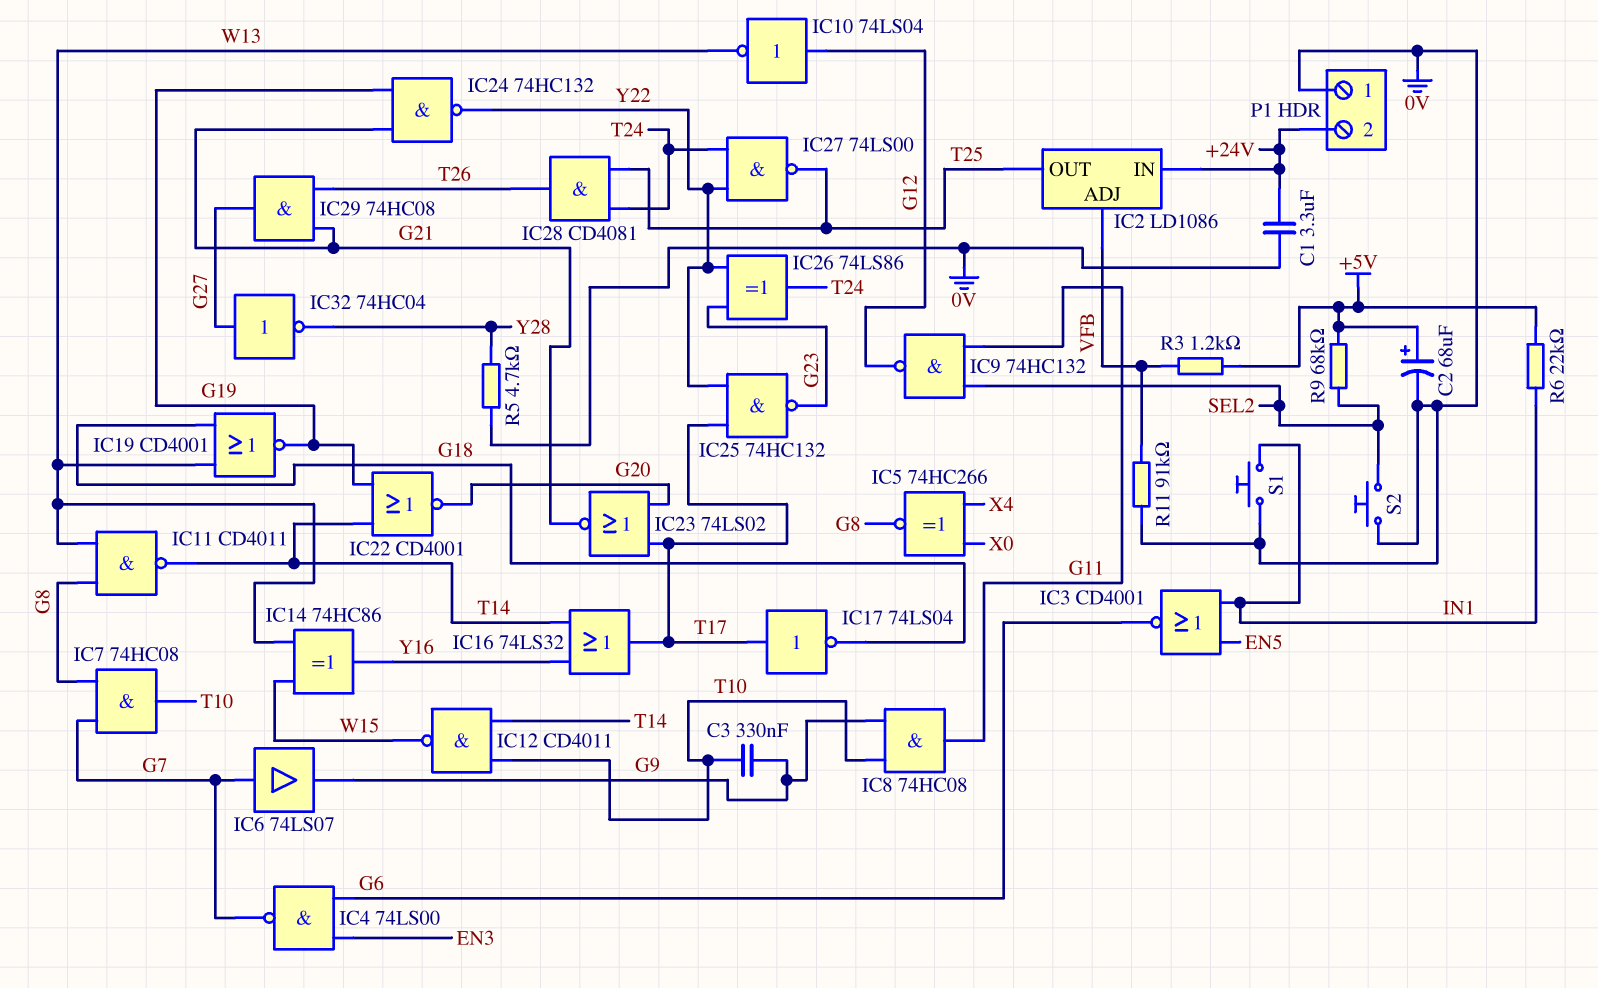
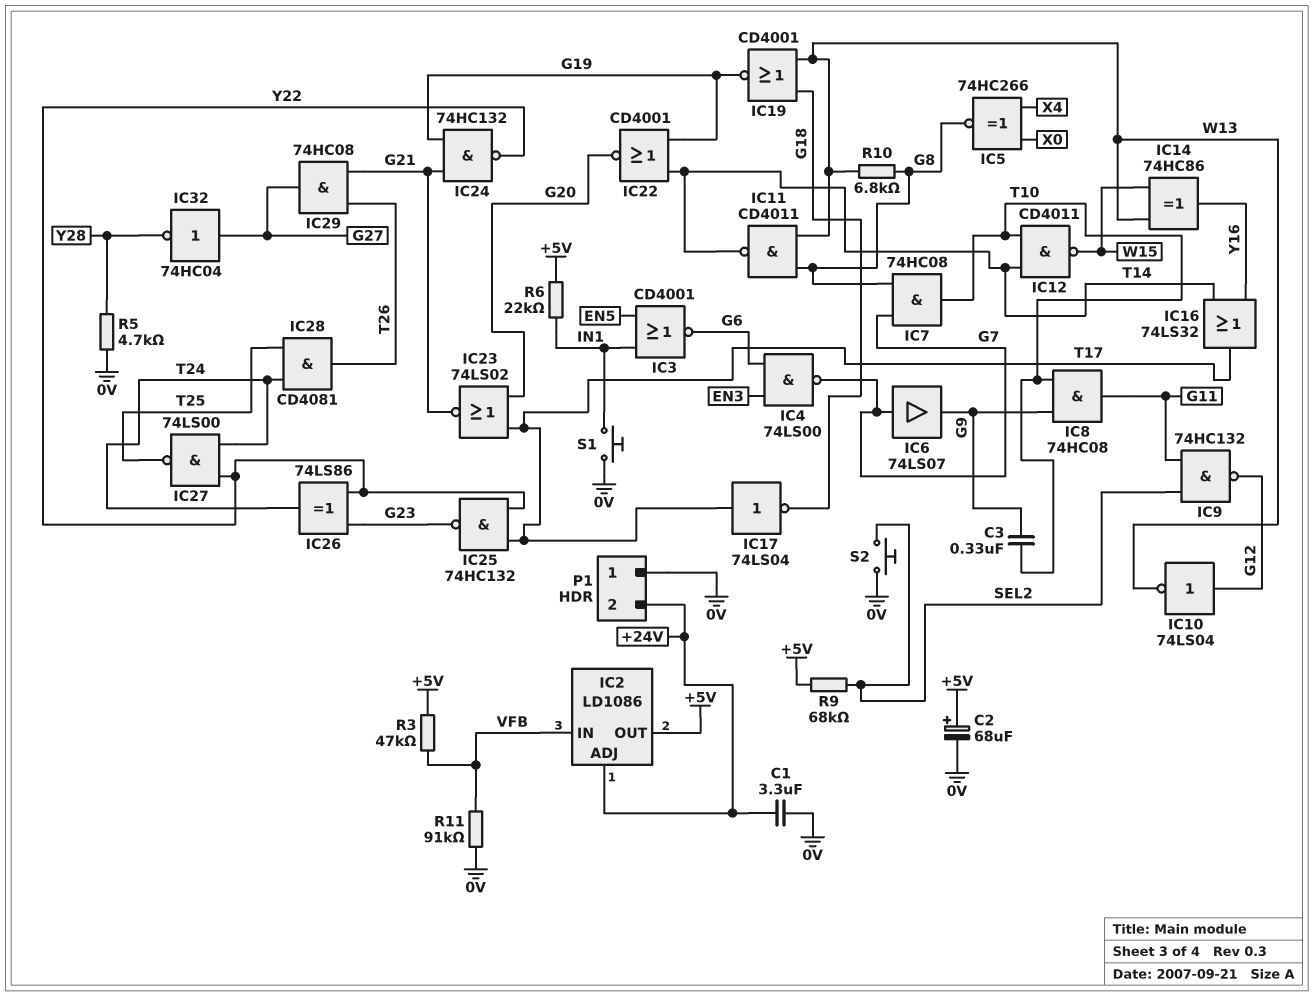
IC2 pin ADJ: VFB -> +24V
IC2 pin IN: +24V -> VFB
IC2 pin OUT: T25 -> +5V
R3: 1.2k (+5V, VFB) -> 47k (+5V, VFB)
R10: none -> 6.8k (G8, W13)

